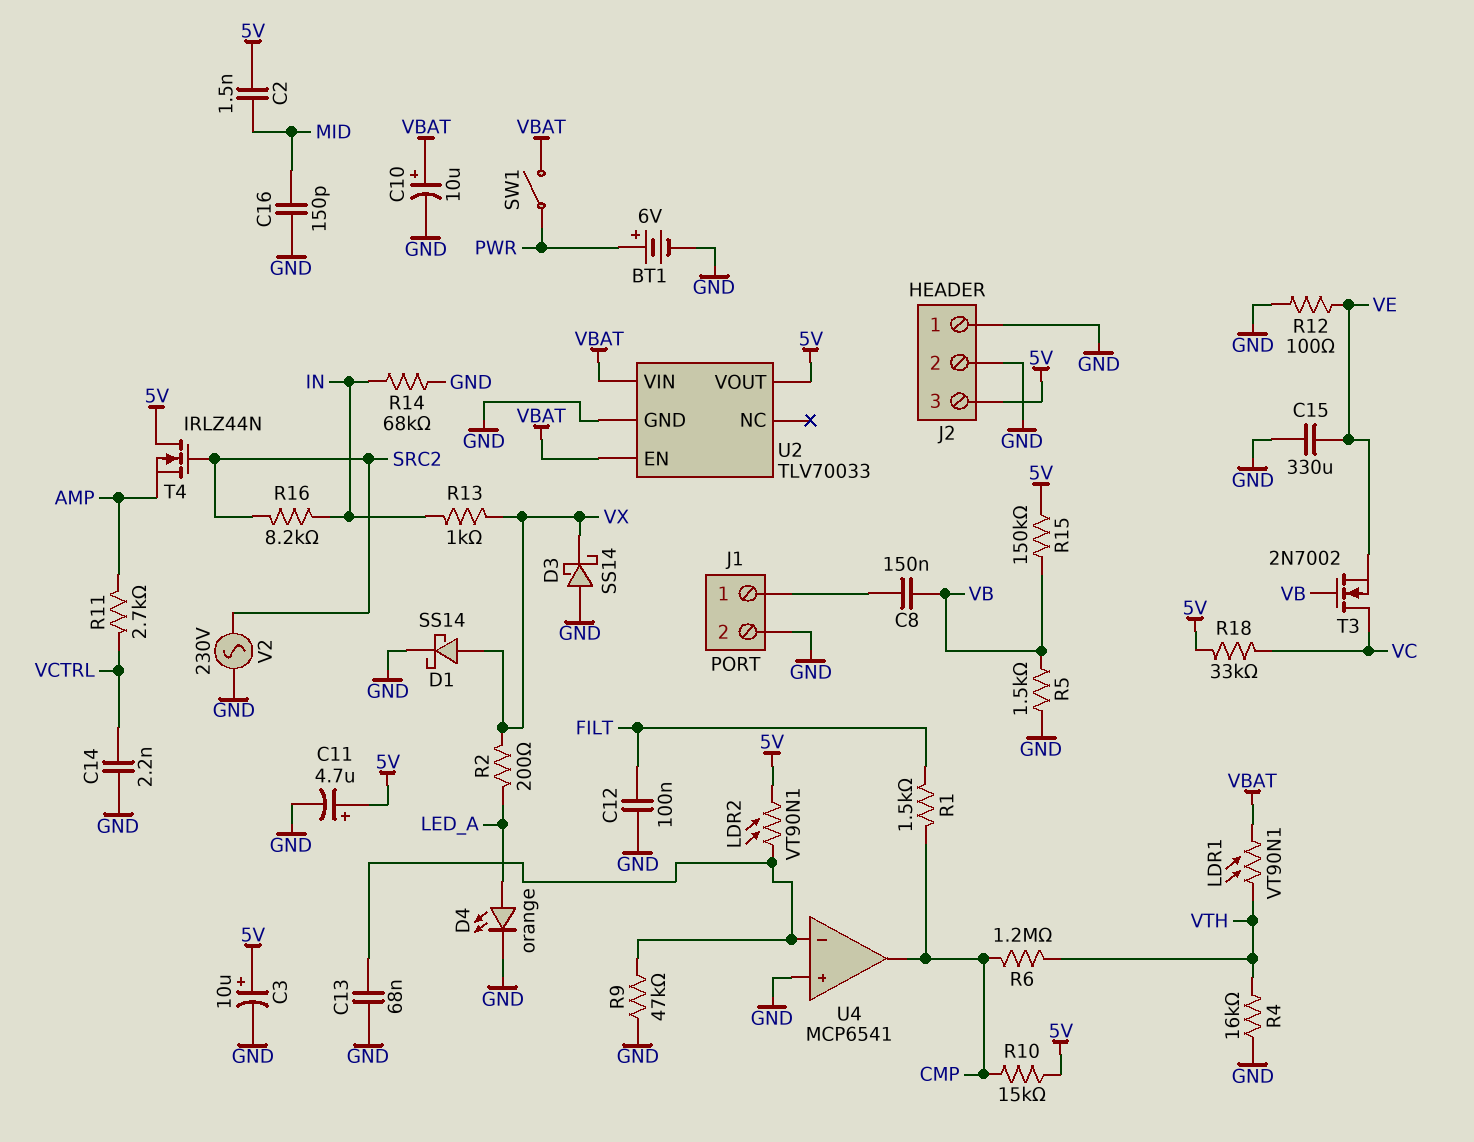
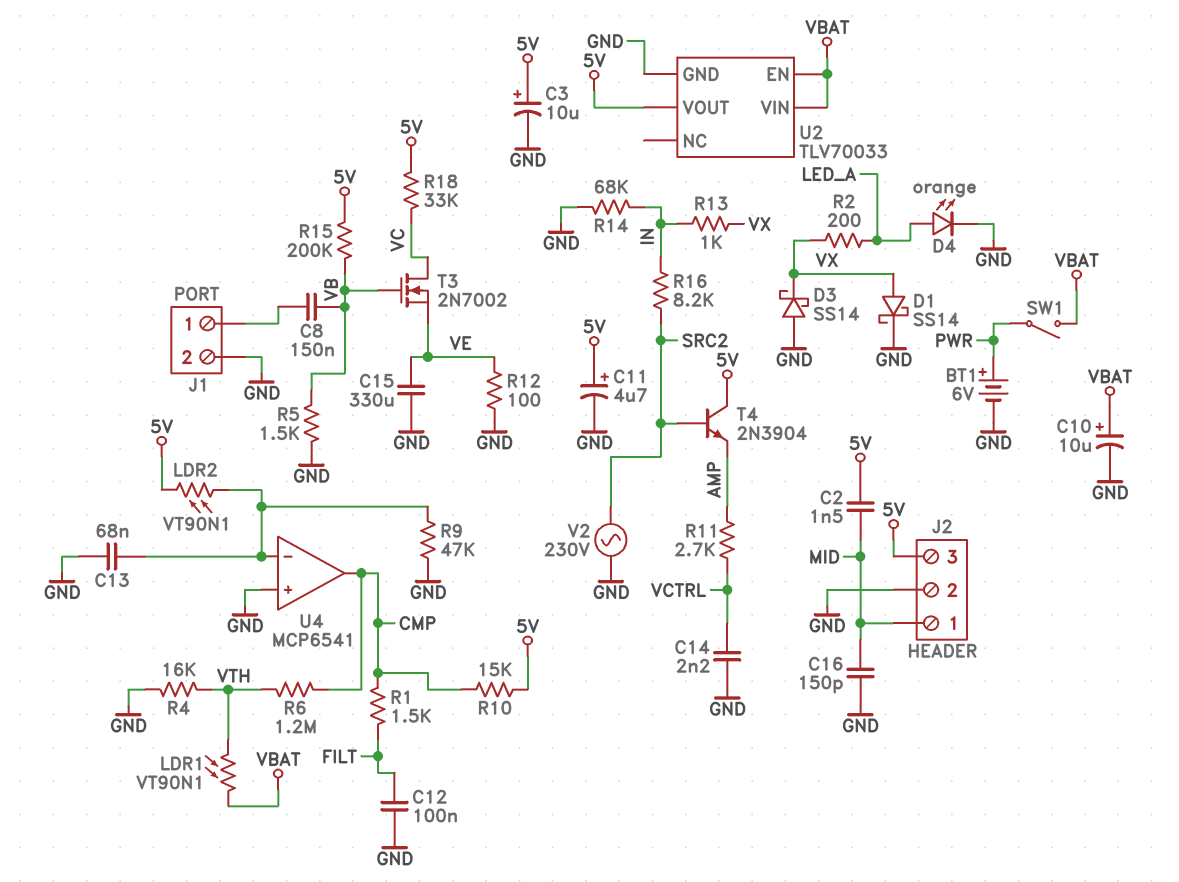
J2 pin 1: GND -> MID
R15: 150k (5V, VB) -> 200k (5V, VB)
T4: NMOS IRLZ44N (G SRC2, D 5V, S AMP) -> NPN 2N3904 (B SRC2, C 5V, E AMP)

